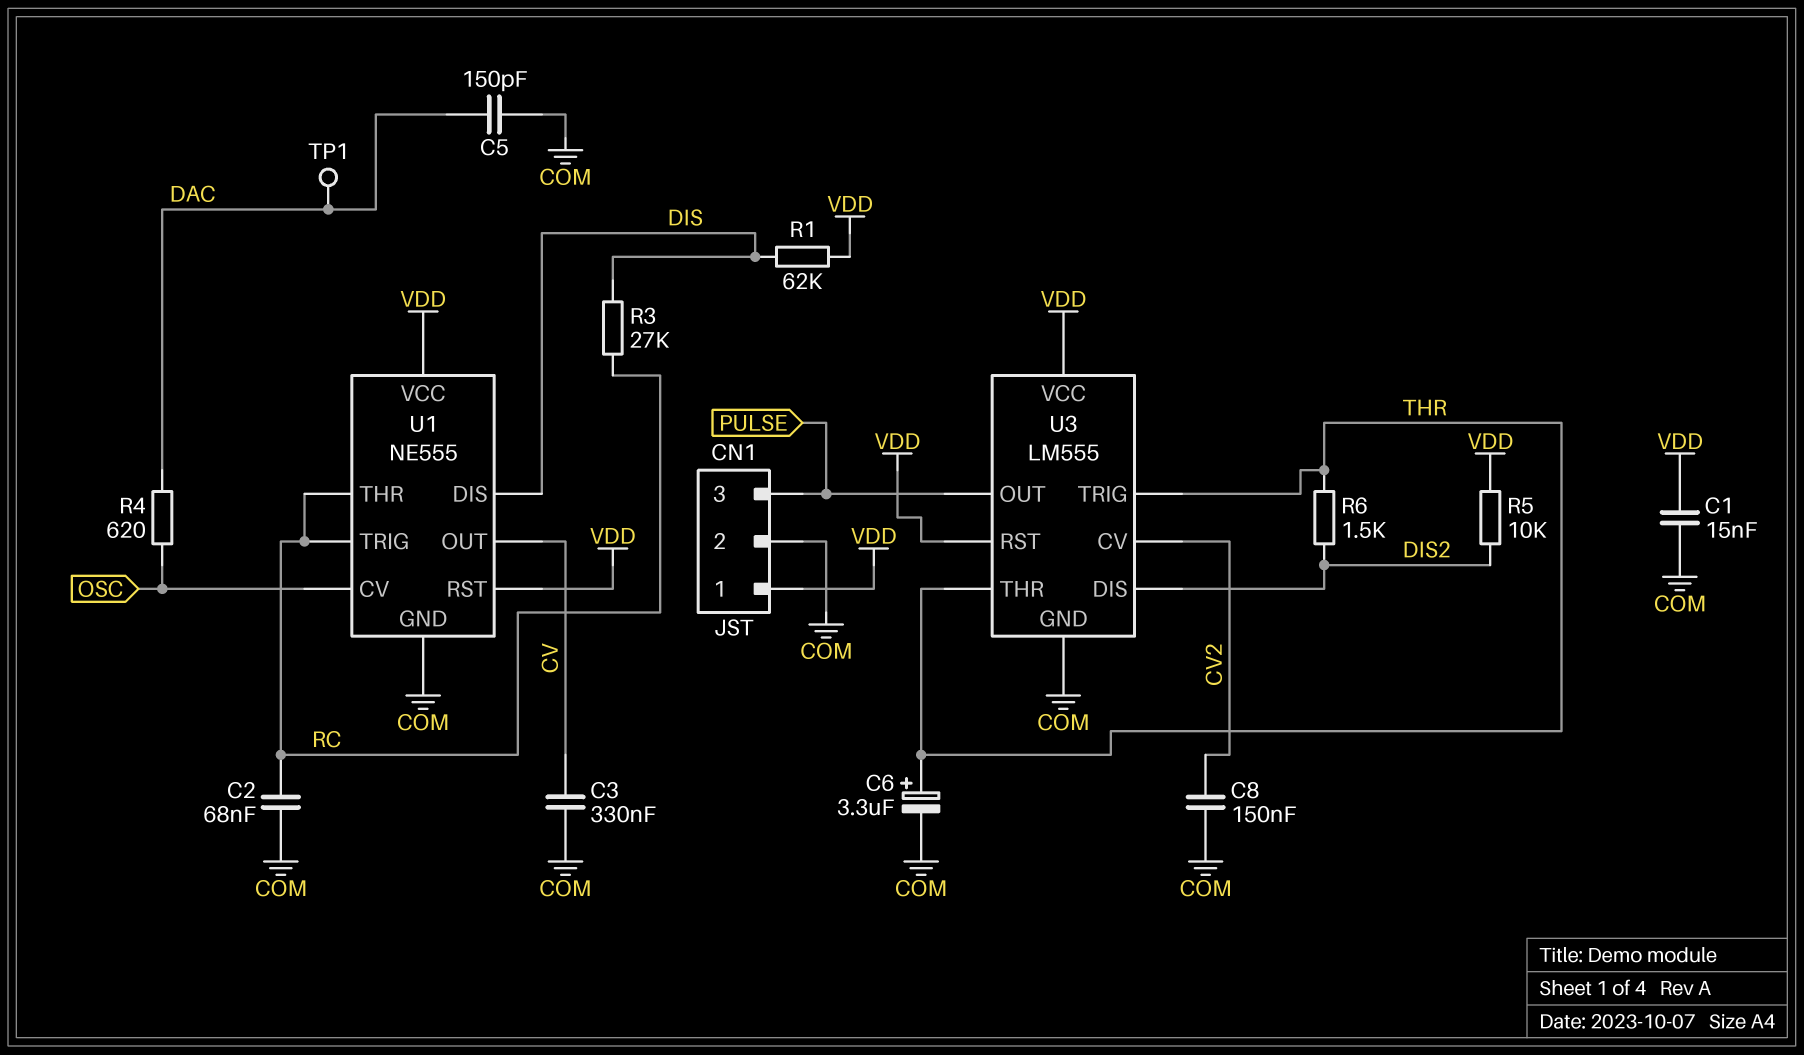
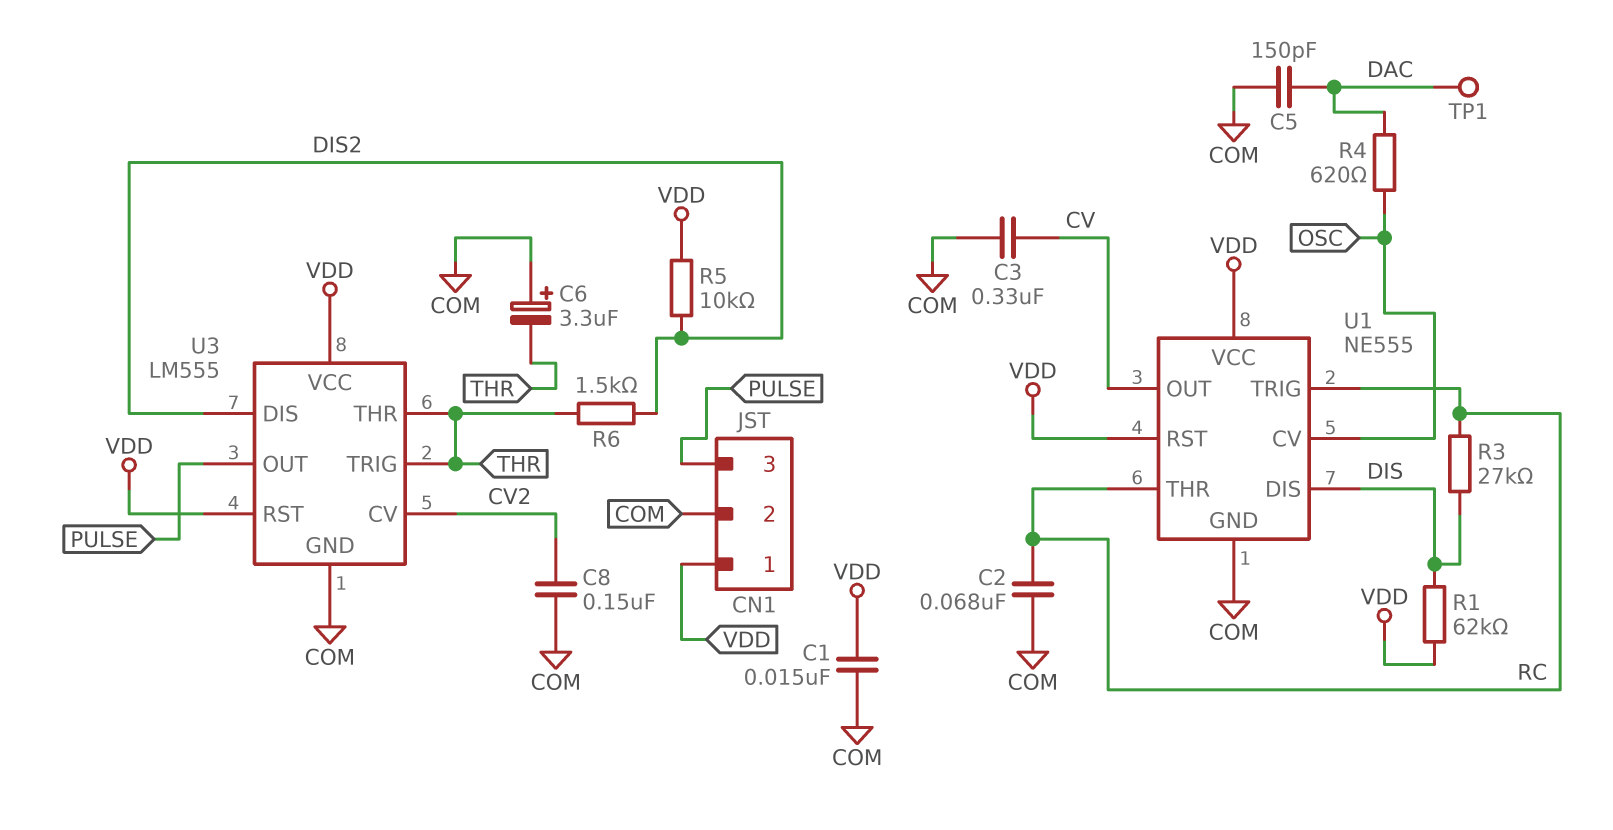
C6: 3.3uF (plus THR, minus COM) -> 3.3uF (plus COM, minus THR)

